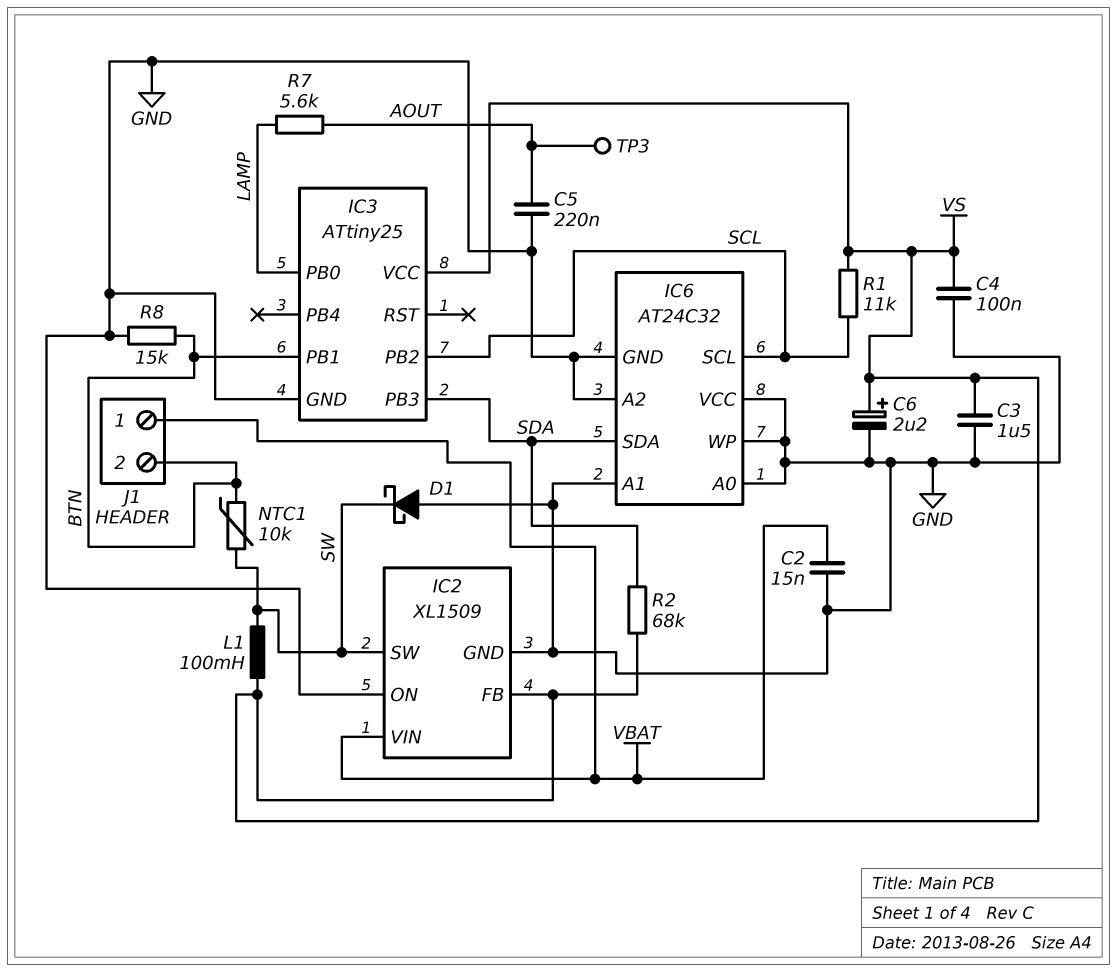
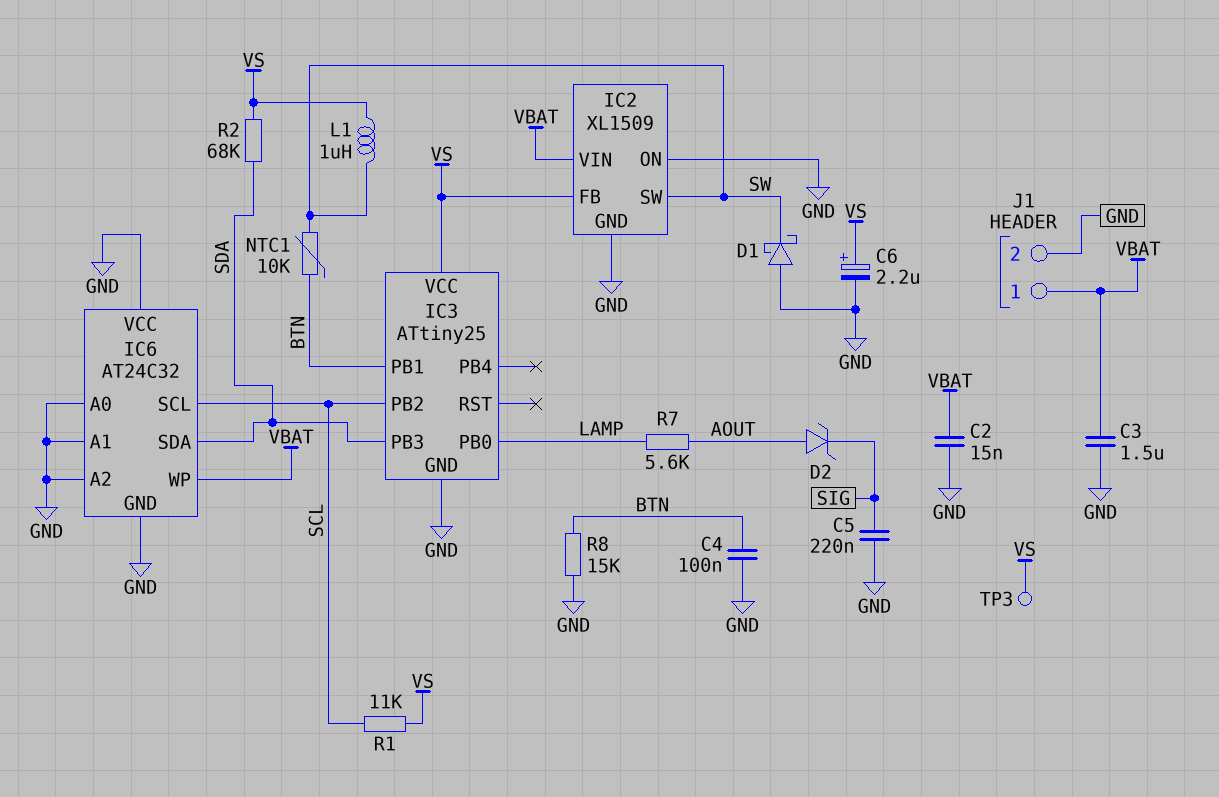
C3: 1.5uF (GND, VS) -> 1.5uF (GND, VBAT)
C4: 100nF (GND, VS) -> 100nF (BTN, GND)
C5: 220nF (AOUT, GND) -> 220nF (GND, SIG)
D2: none -> zener (A AOUT, K SIG)
IC6 pin WP: GND -> VBAT
J1 pin 2: BTN -> GND
L1: 100mH (SW, VS) -> 1uH (SW, VS)
TP3: test point (AOUT) -> test point (VS)

